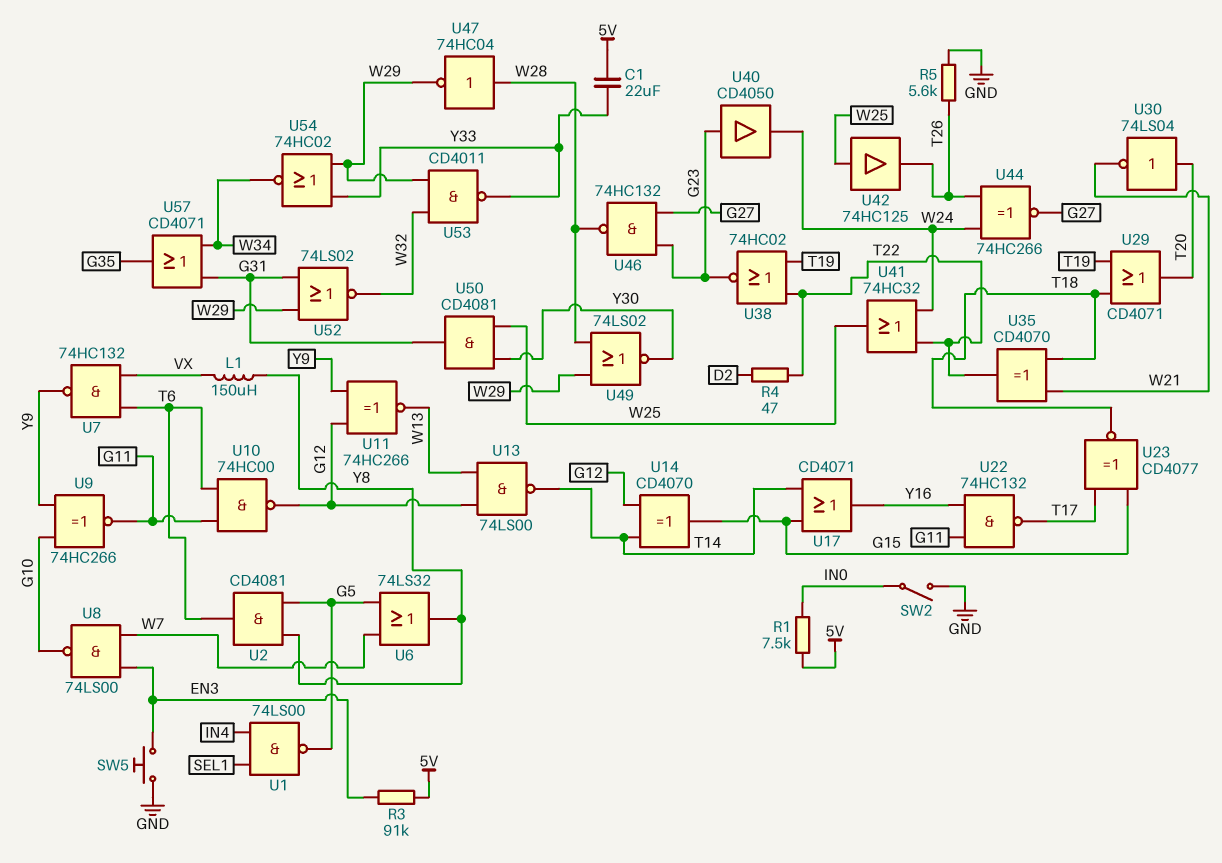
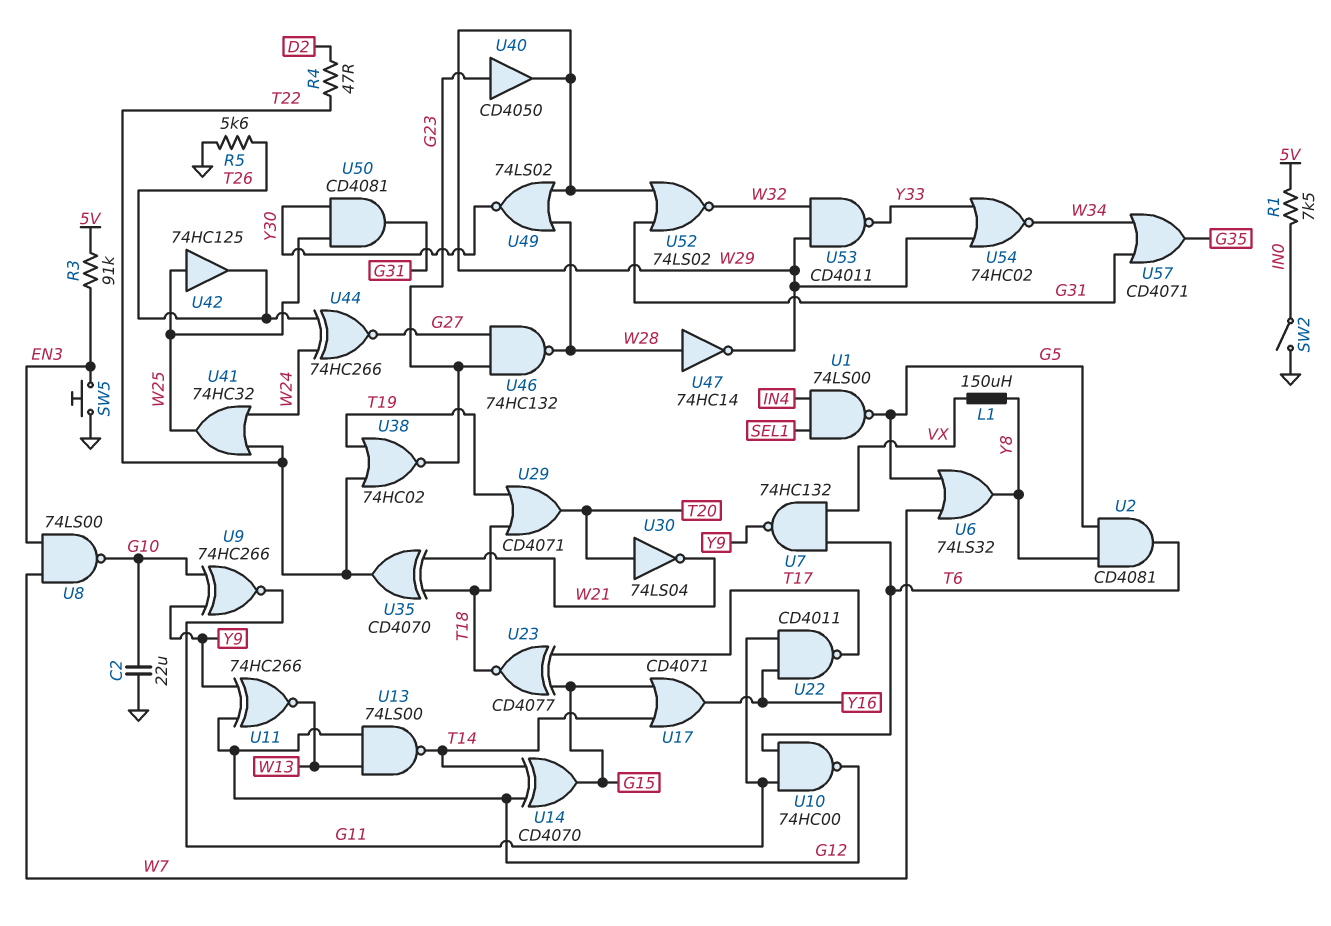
C1: 22uF (5V, Y33) -> none
C2: none -> 22uF (G10, GND)
U22: NAND 74HC132 (in G11, in Y16, out T17) -> NAND CD4011 (in G11, in Y16, out T17)
U40: buffer CD4050 (in G23, out W24) -> buffer CD4050 (in G23, out W29)
U47: NOT 74HC04 (in W28, out W29) -> NOT 74HC14 (in W28, out W29)

